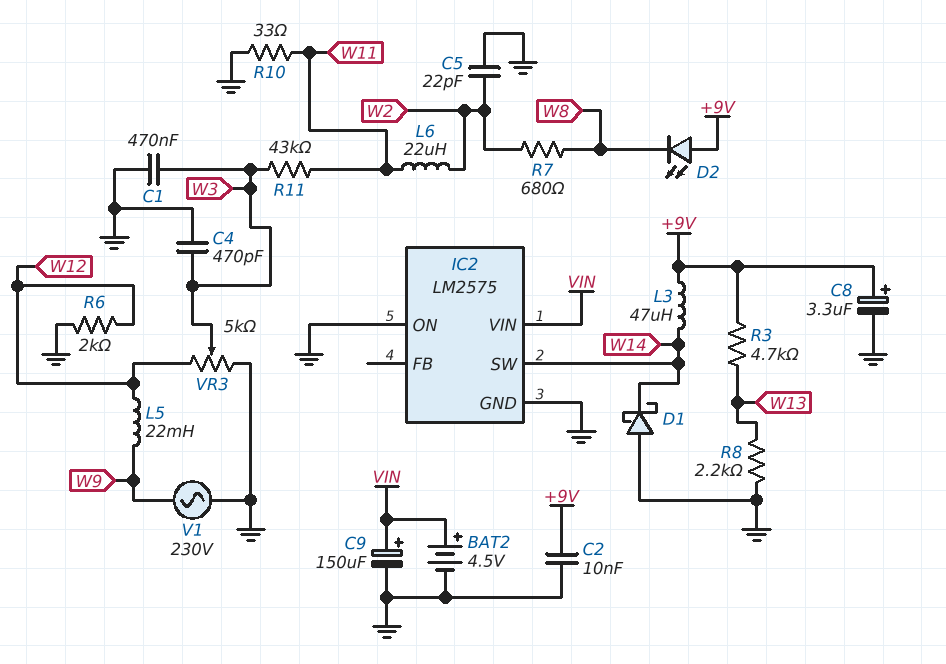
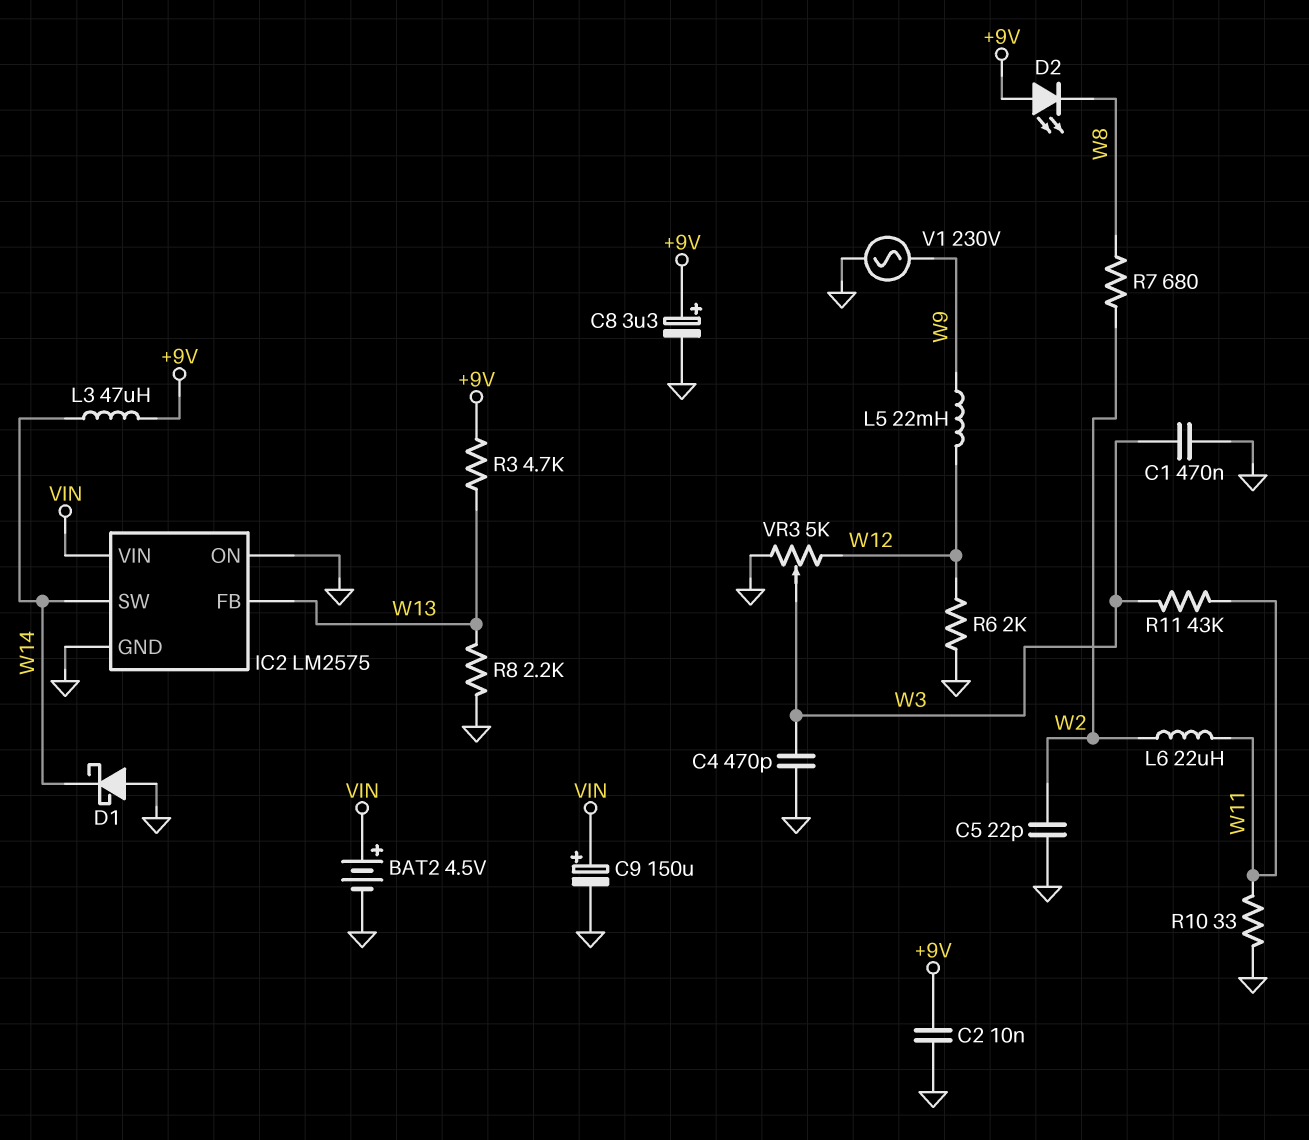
IC2 pin FB: none -> W13

